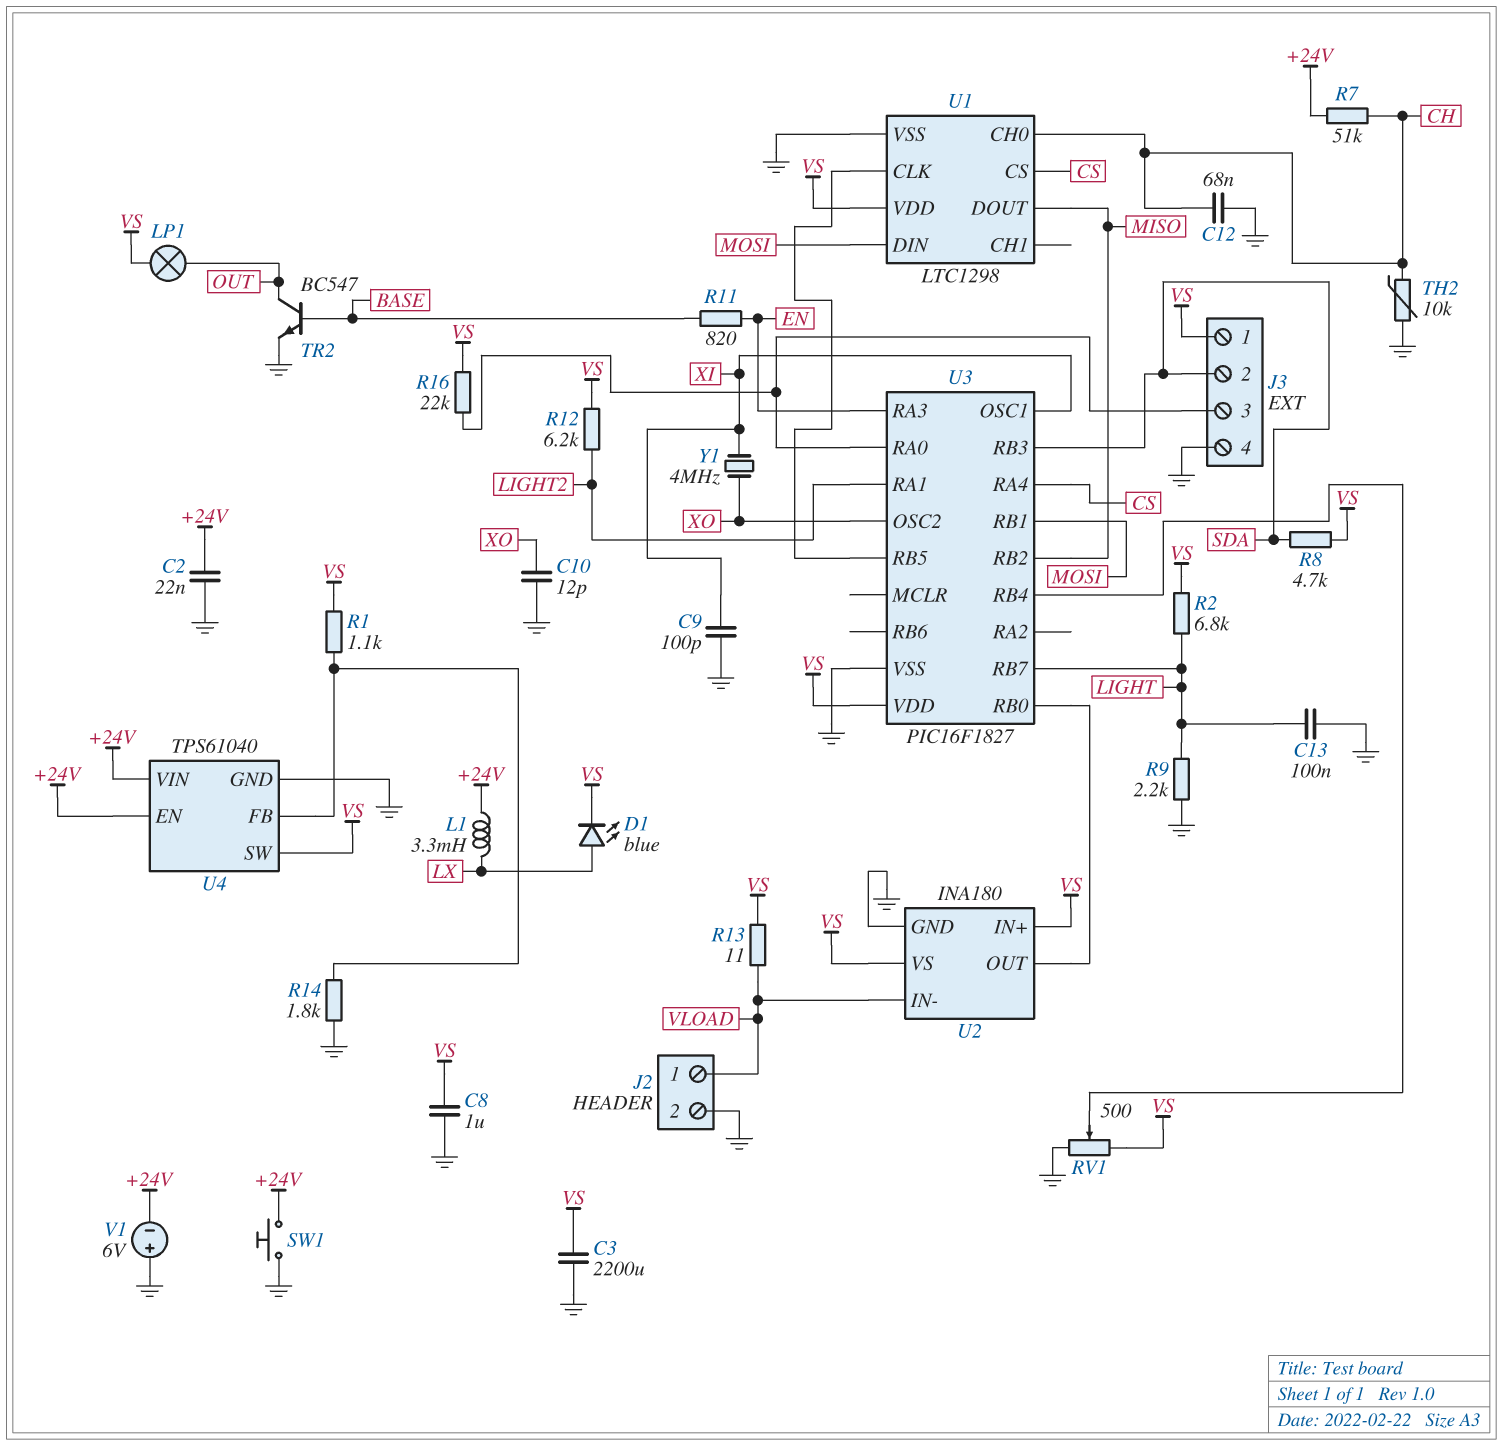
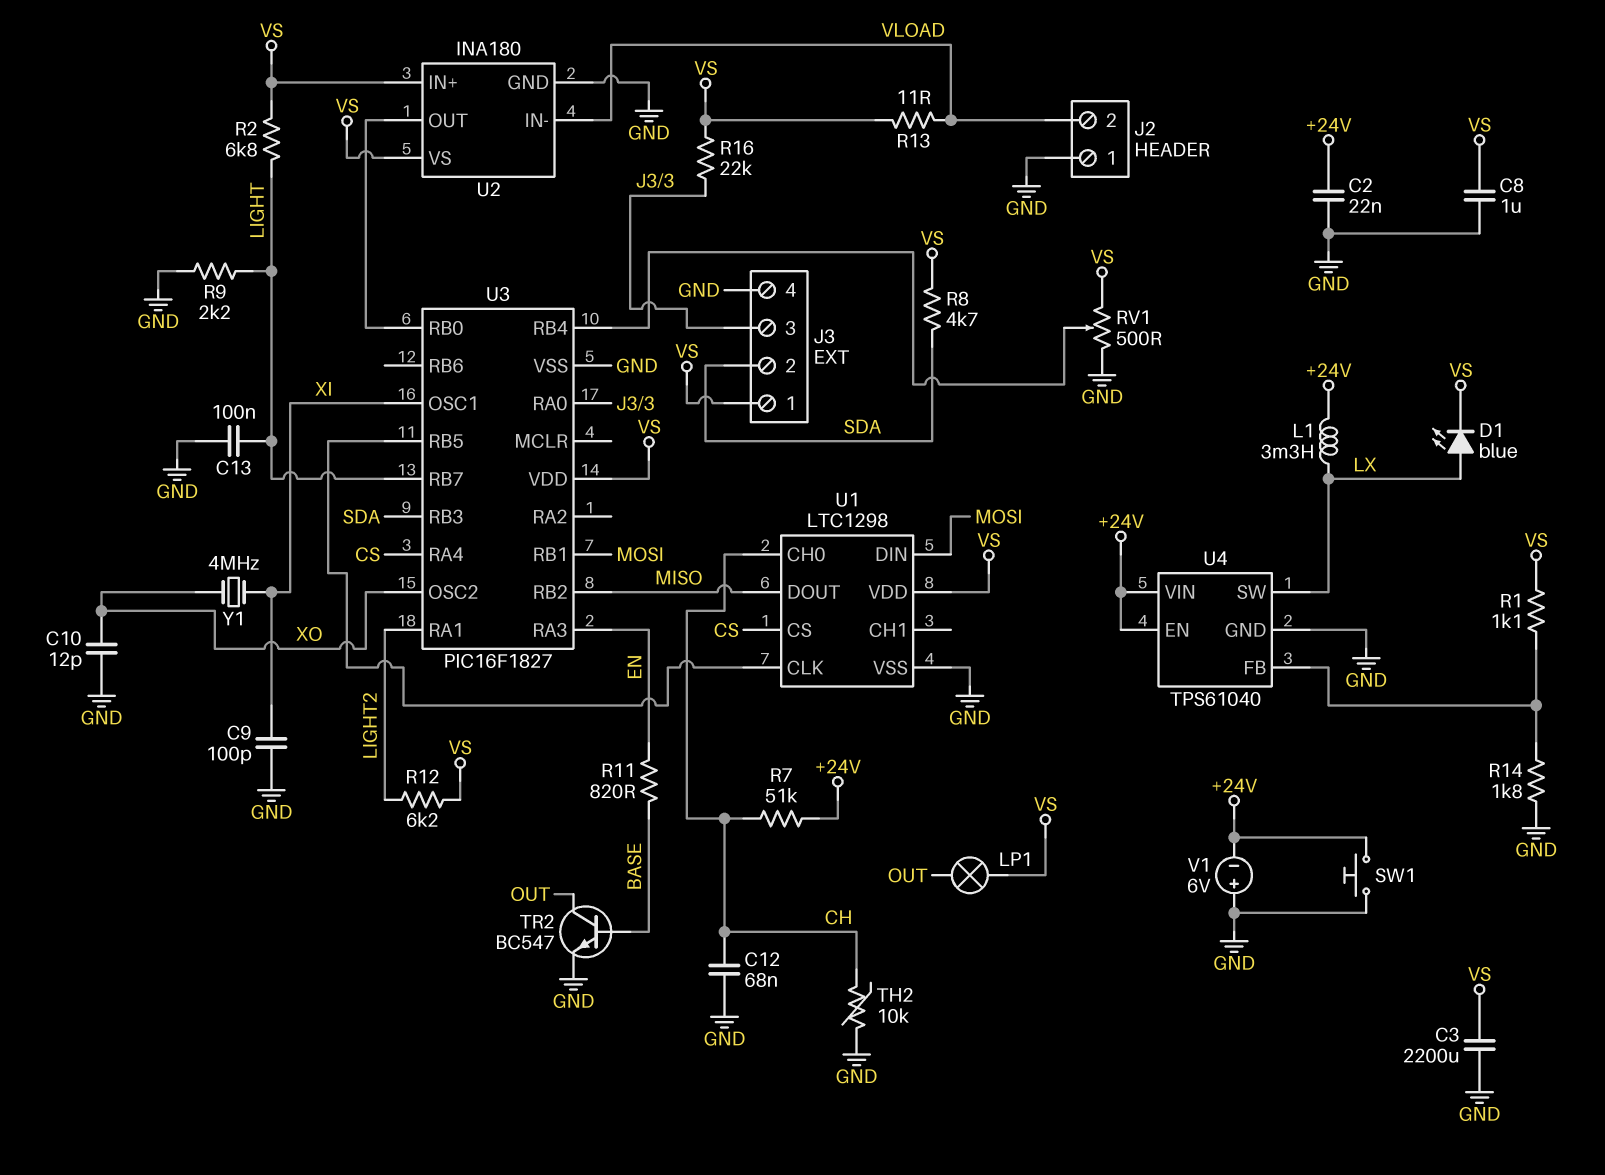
J2 pin 1: VLOAD -> GND
J2 pin 2: GND -> VLOAD
U4 pin SW: VS -> LX

